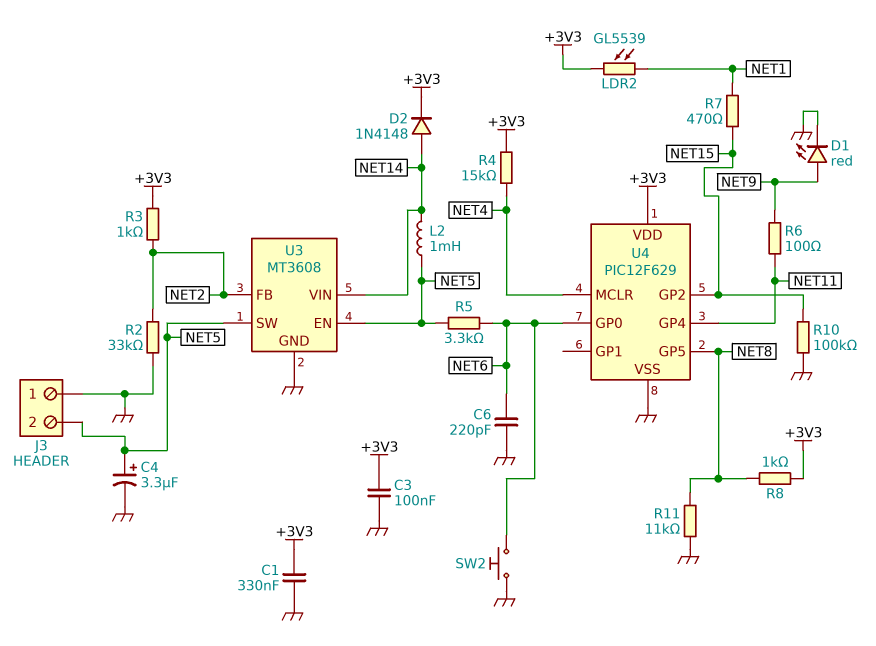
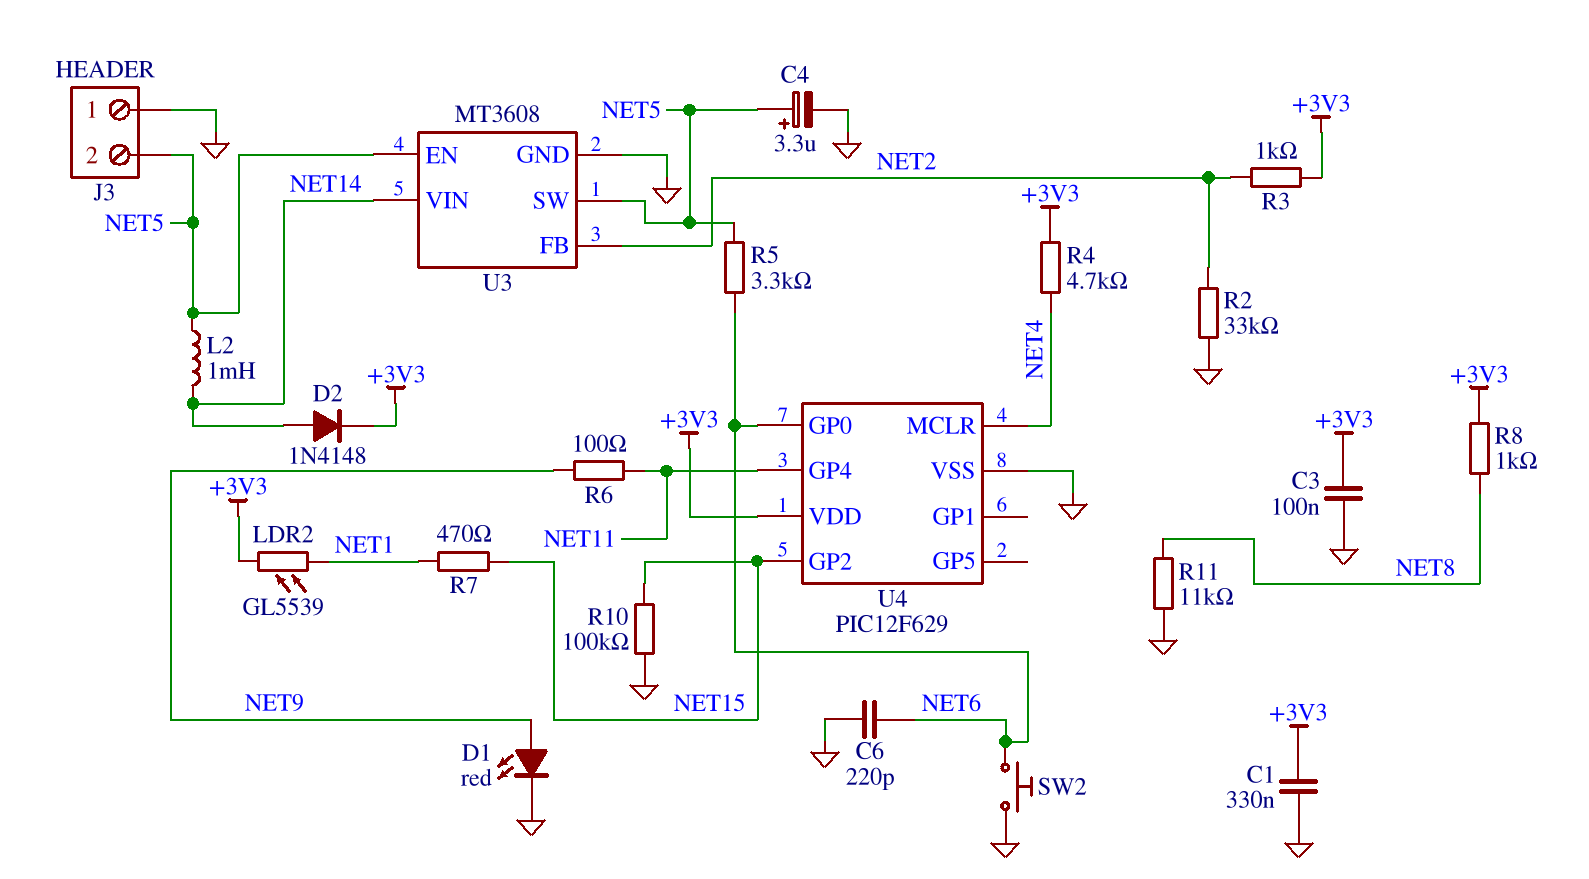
R4: 15k (+3V3, NET4) -> 4.7k (+3V3, NET4)
U4 pin GP5: NET8 -> none

